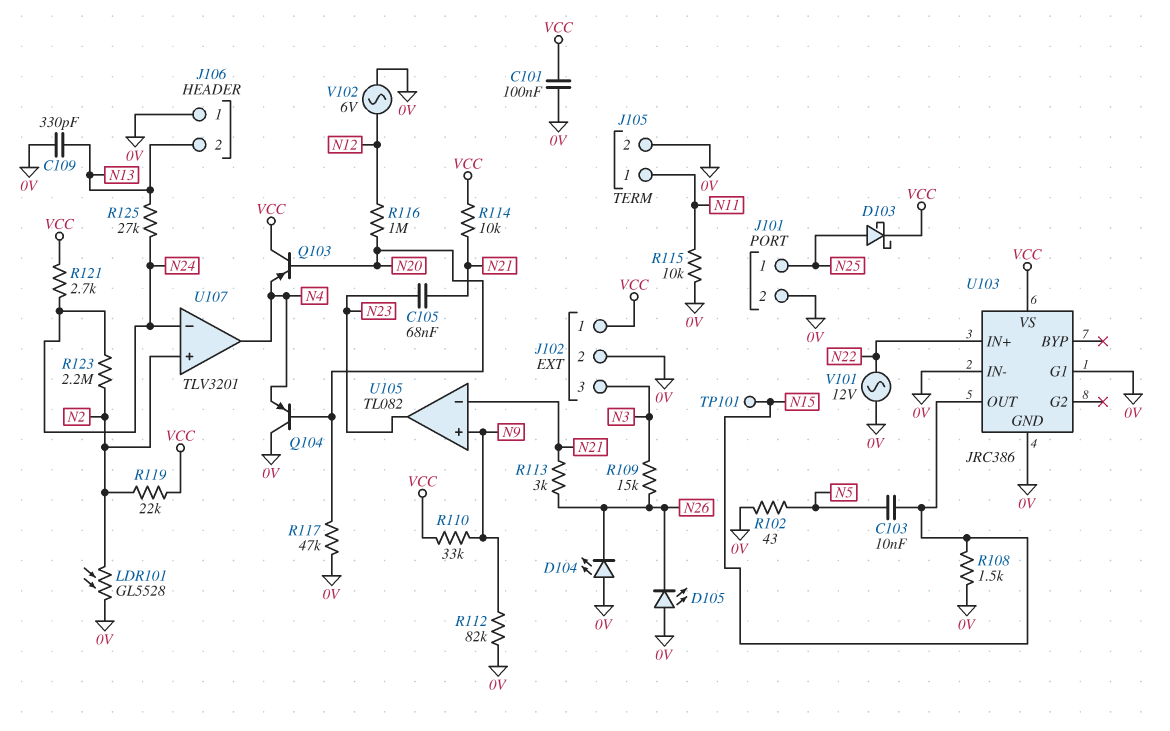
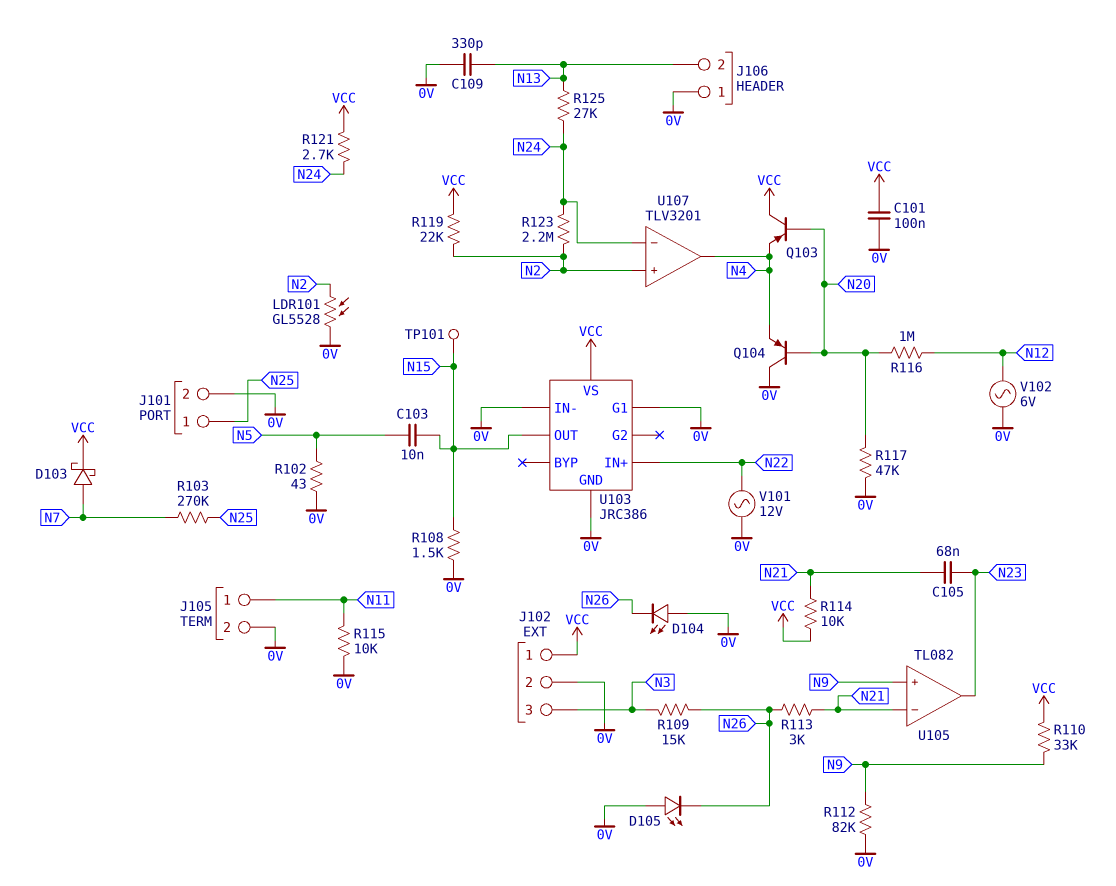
D103: schottky (A N25, K VCC) -> schottky (A N7, K VCC)
R103: none -> 270k (N7, N25)

